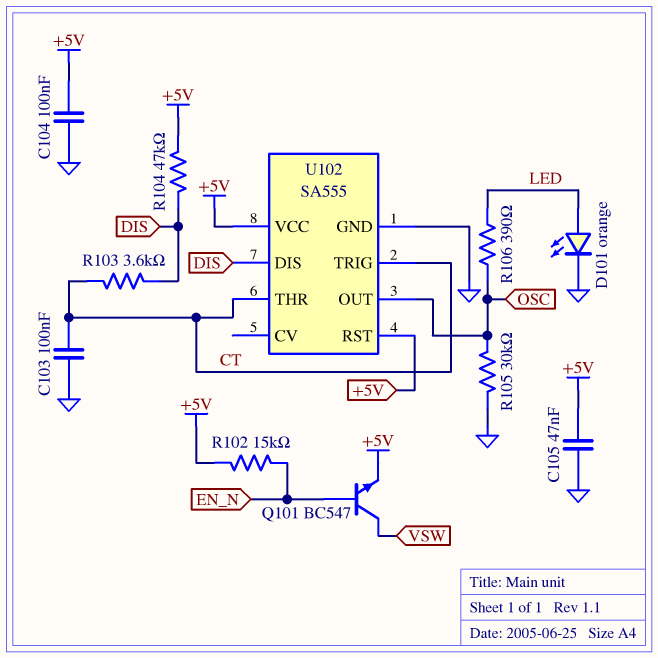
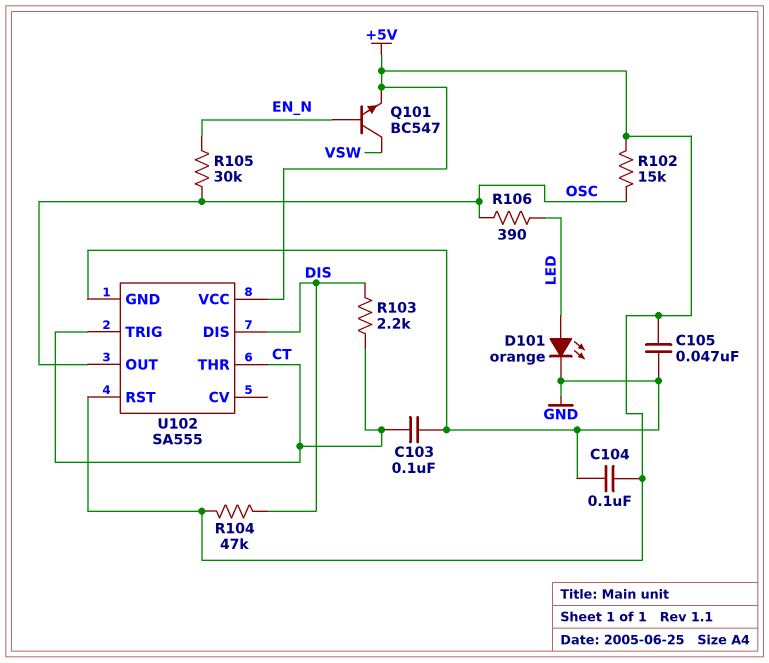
R102: 15k (+5V, EN_N) -> 15k (+5V, OSC)
R103: 3.6k (CT, DIS) -> 2.2k (CT, DIS)
R105: 30k (GND, OSC) -> 30k (EN_N, OSC)

